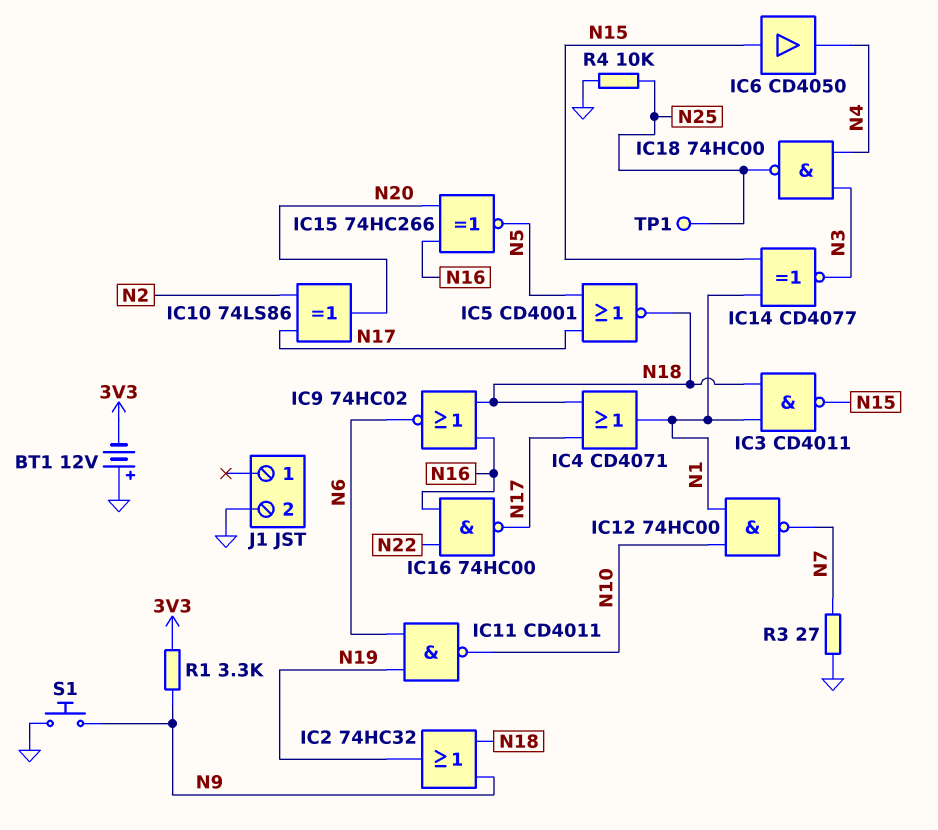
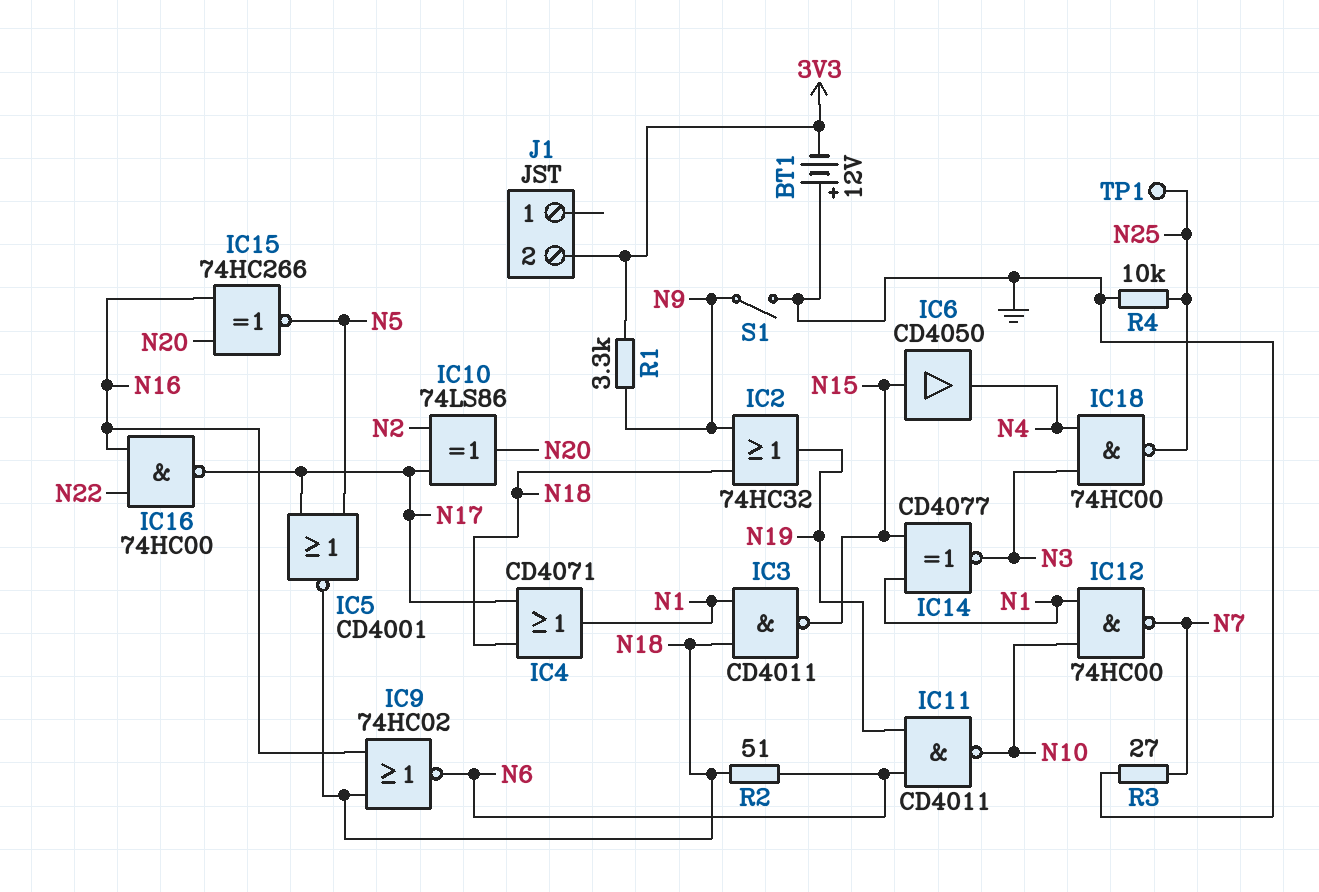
J1 pin 2: GND -> 3V3
R2: none -> 51 (N6, N18)
S1: button (GND, N9) -> switch (GND, N9)

